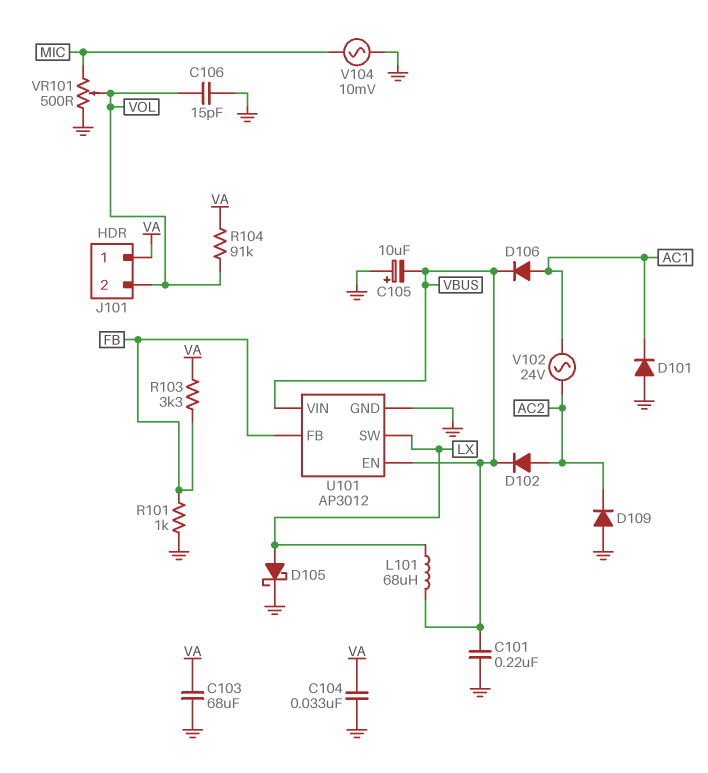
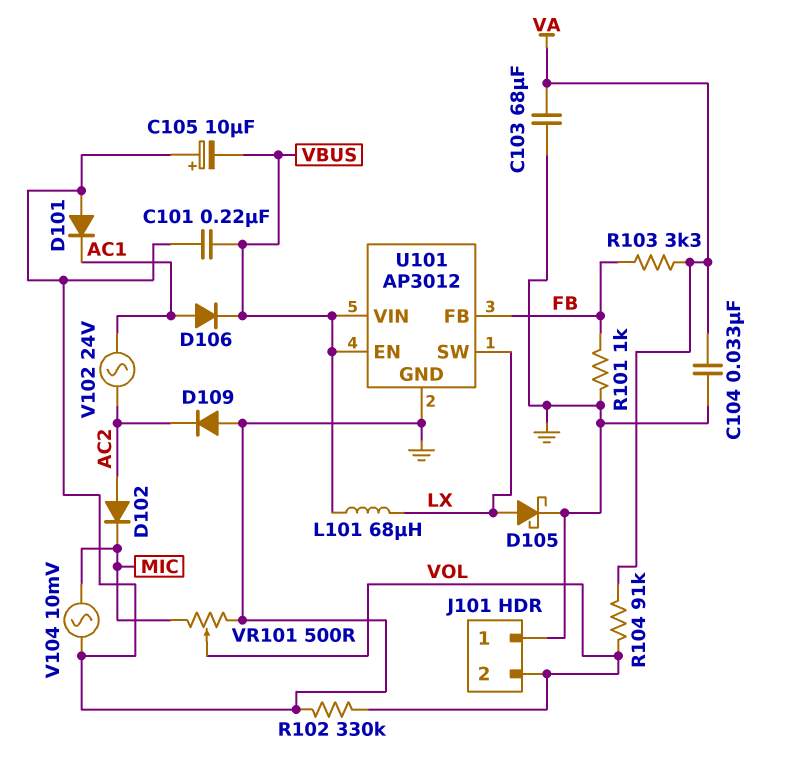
C106: 15pF (GND, VOL) -> none
D102: diode (A AC2, K VBUS) -> diode (A AC2, K MIC)
J101 pin 1: VA -> GND
R102: none -> 330k (GND, VOL)

